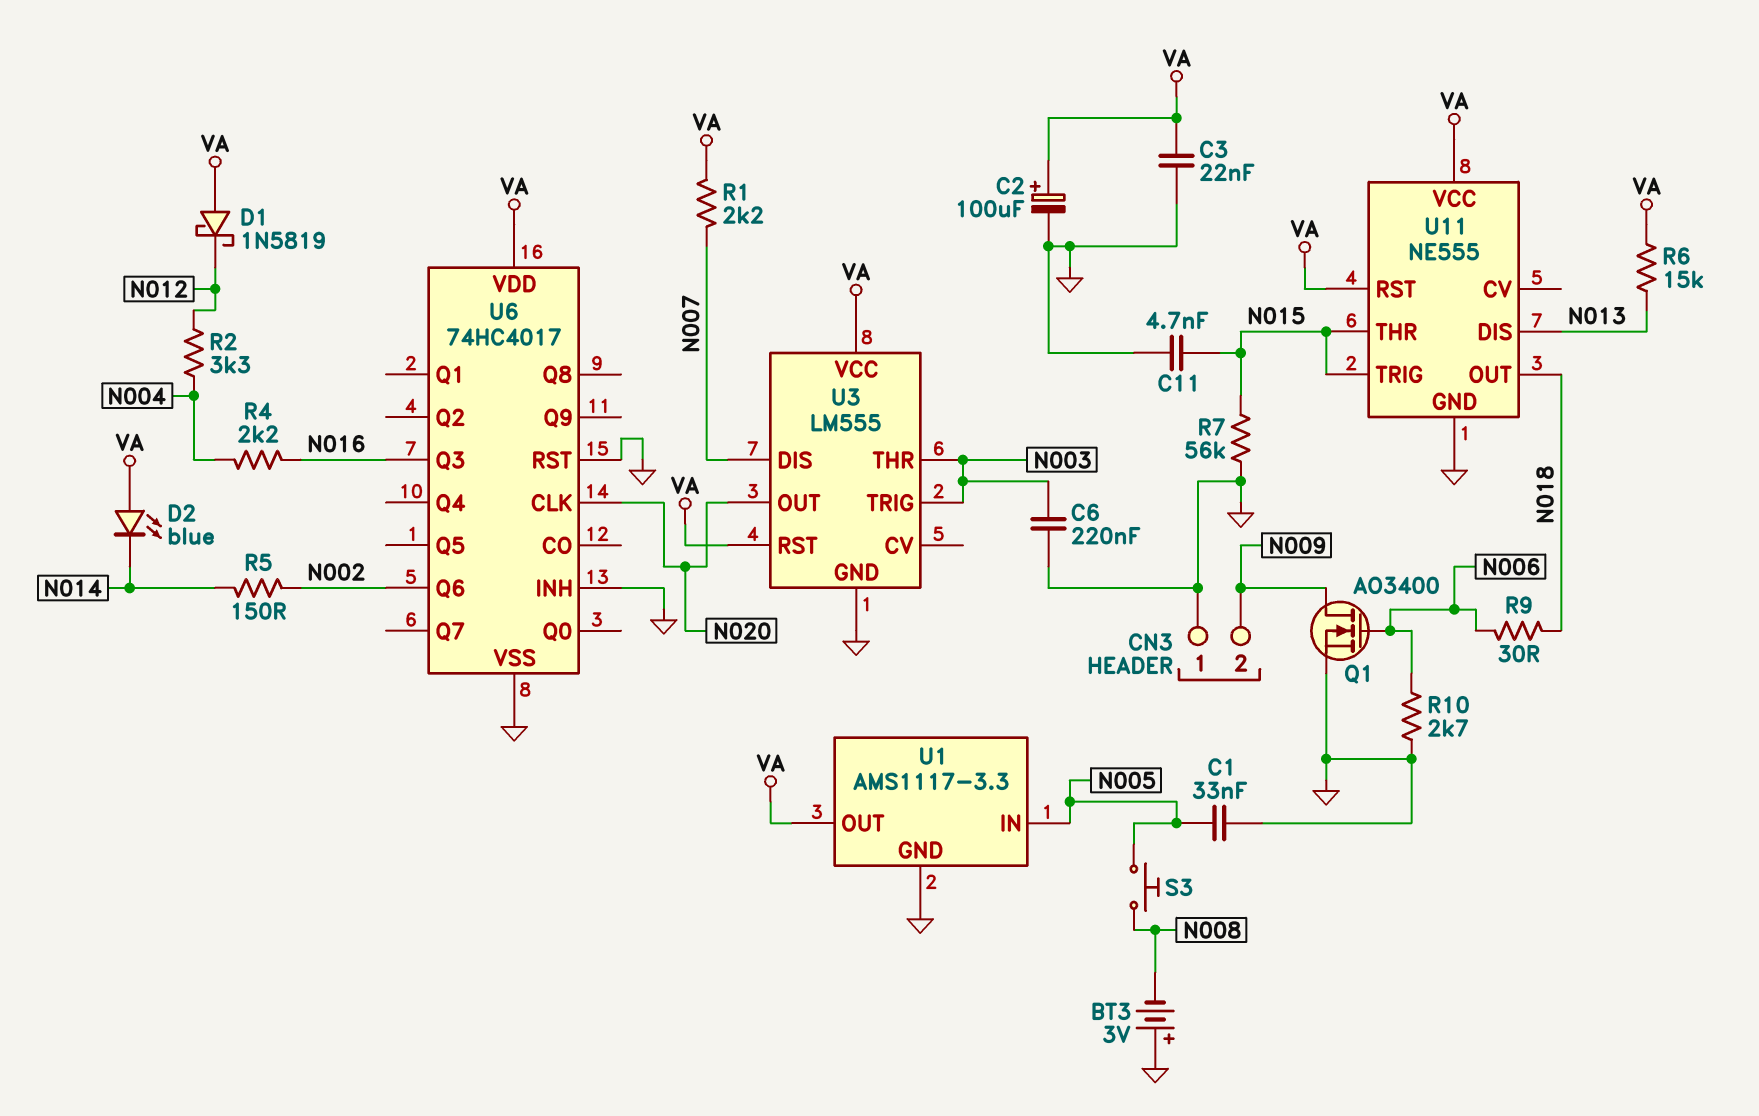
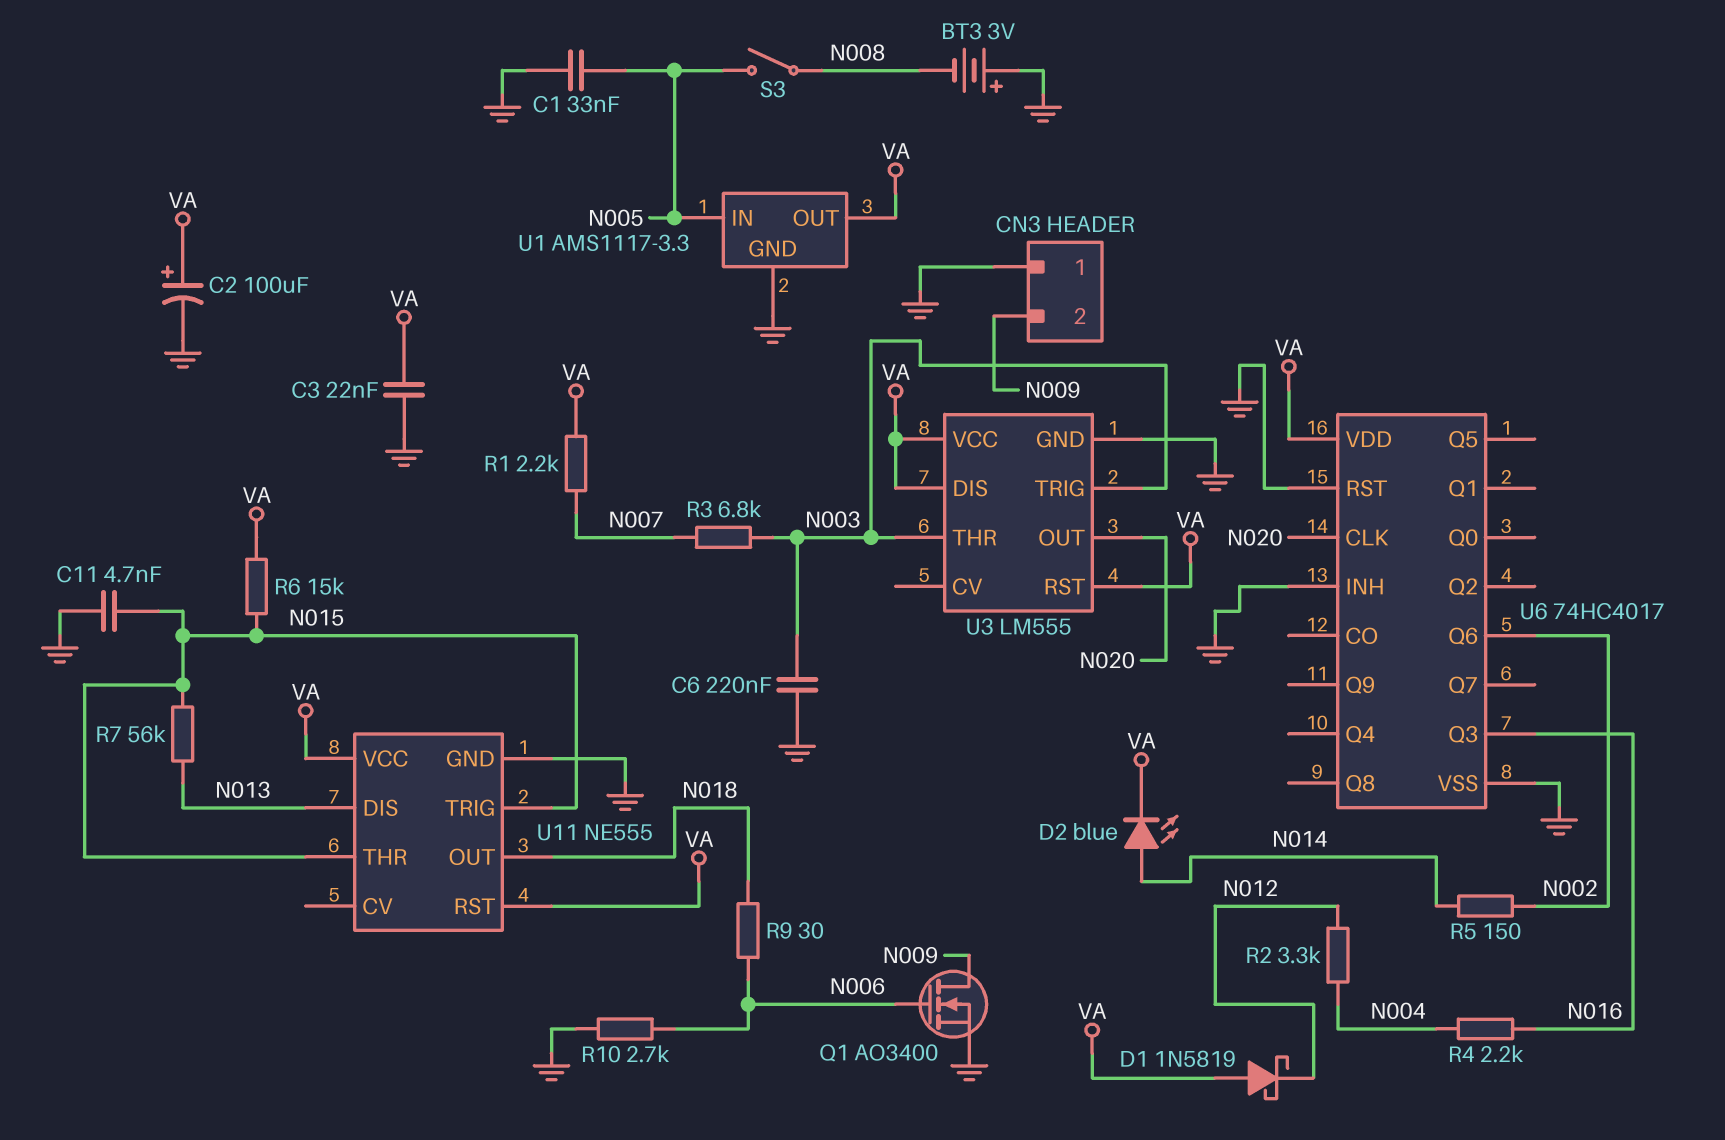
D2: LED blue (A VA, K N014) -> LED blue (A N014, K VA)
R3: none -> 6.8k (N003, N007)
R6: 15k (N013, VA) -> 15k (N015, VA)
R7: 56k (GND, N015) -> 56k (N013, N015)
S3: button (N005, N008) -> switch (N005, N008)
U3 pin DIS: N007 -> VA

